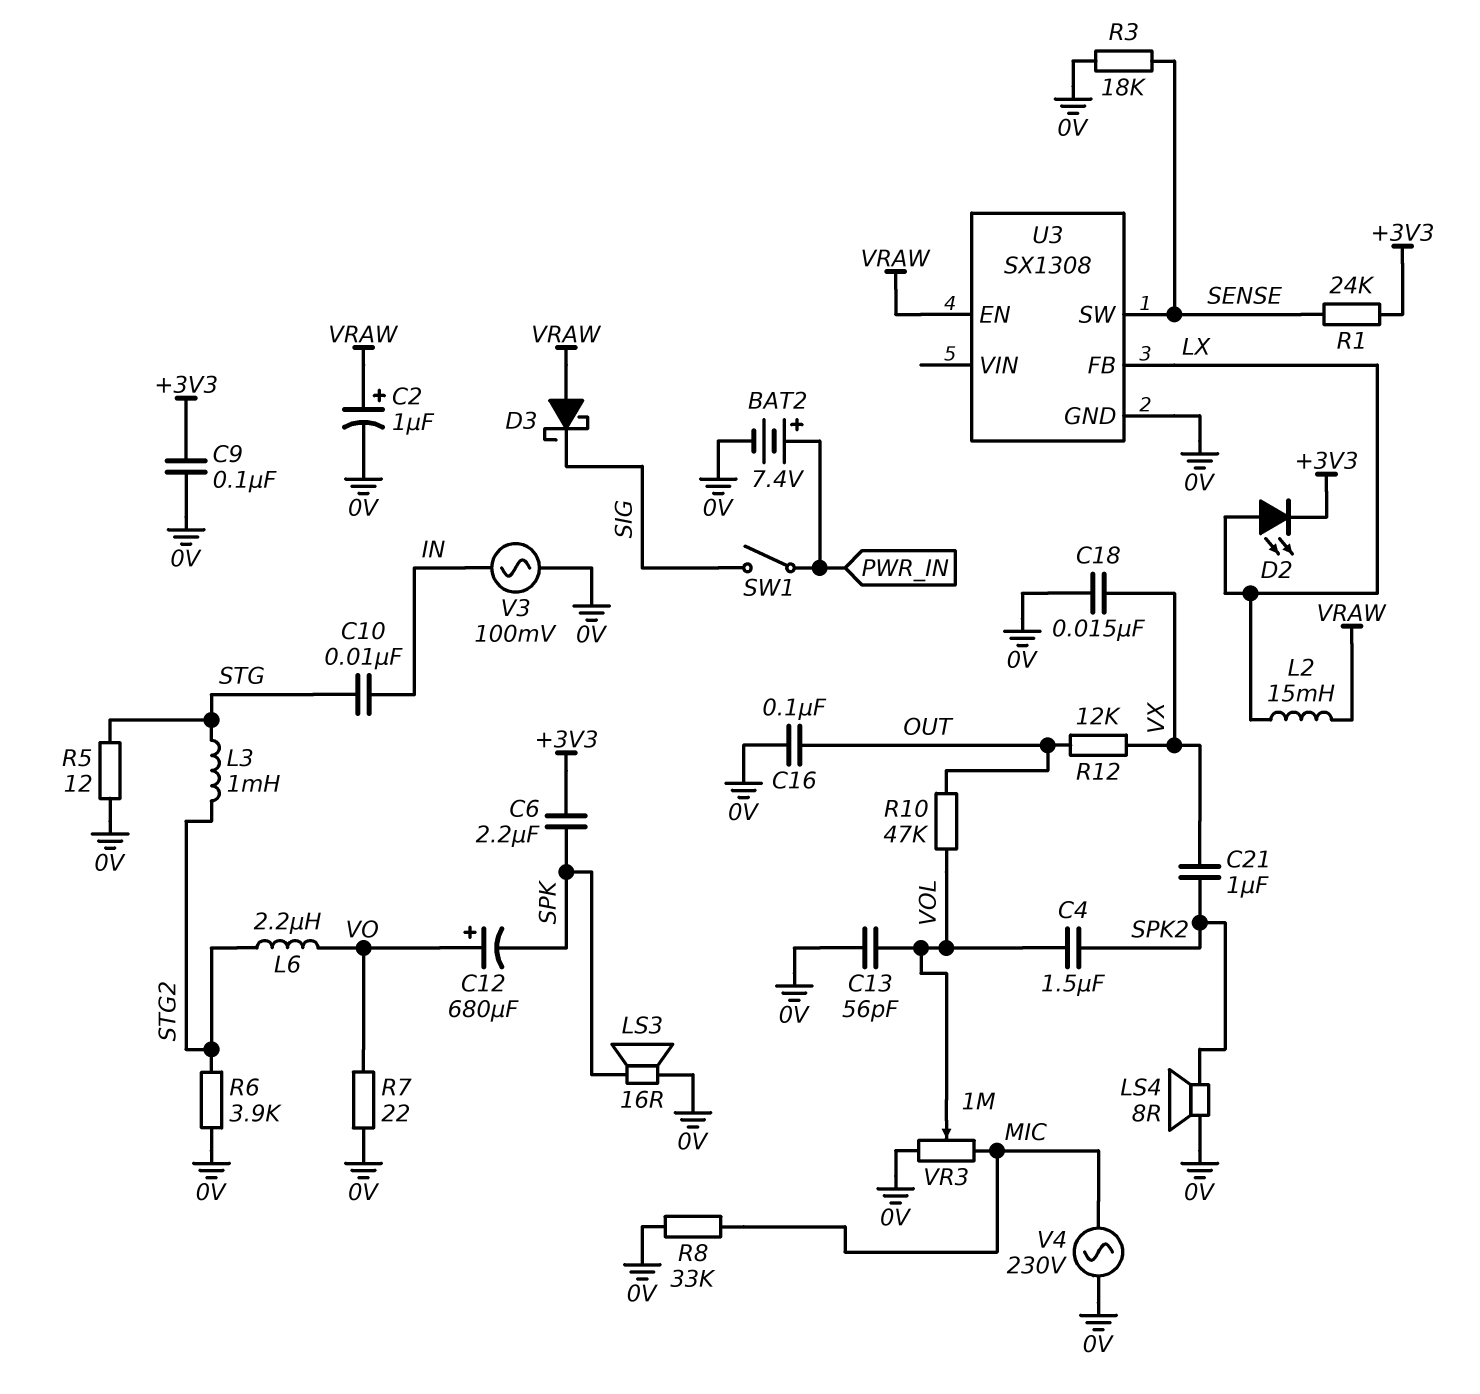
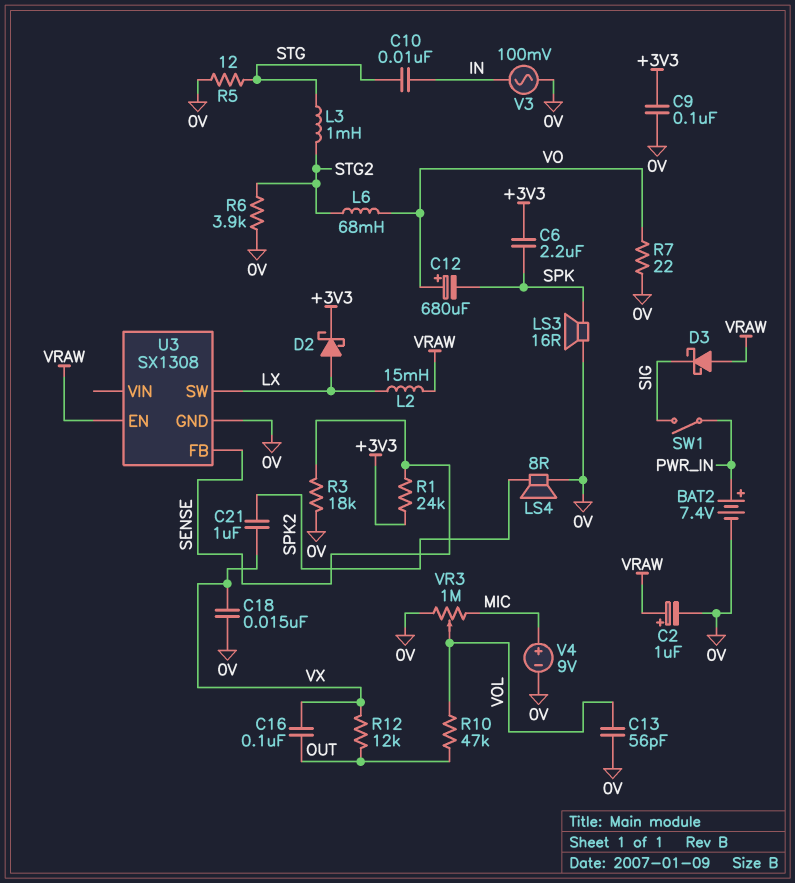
C4: 1.5uF (SPK2, VOL) -> none
C16: 100nF (0V, OUT) -> 100nF (OUT, VX)
D2: LED (A LX, K +3V3) -> schottky (A LX, K +3V3)
L6: 2.2uH (STG2, VO) -> 68mH (STG2, VO)
R8: 33k (0V, MIC) -> none
U3 pin FB: LX -> SENSE
U3 pin SW: SENSE -> LX
V4: AC 230V (0V, MIC) -> 9V (plus MIC, minus 0V)

